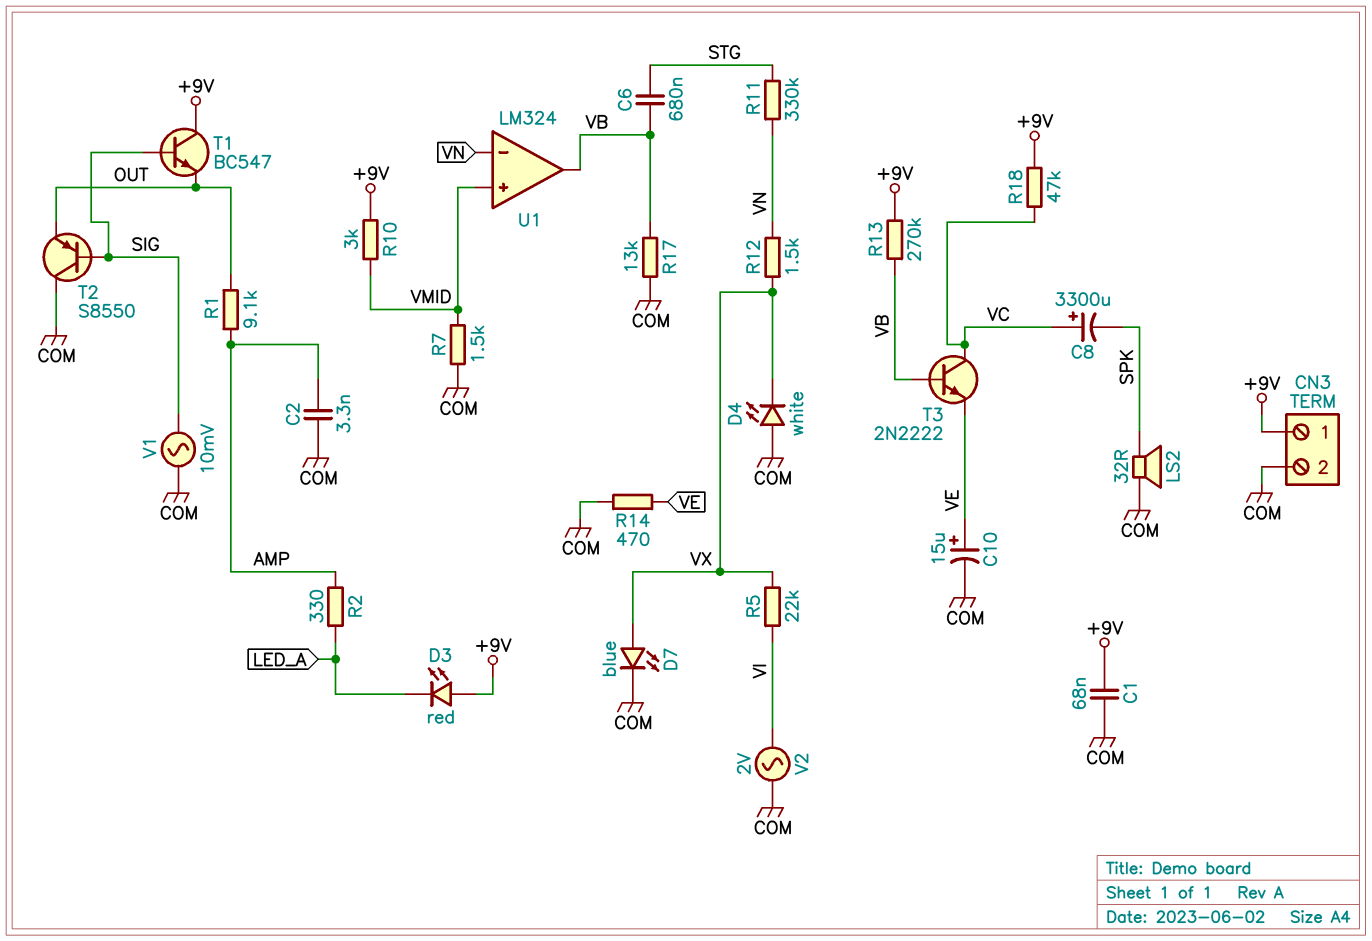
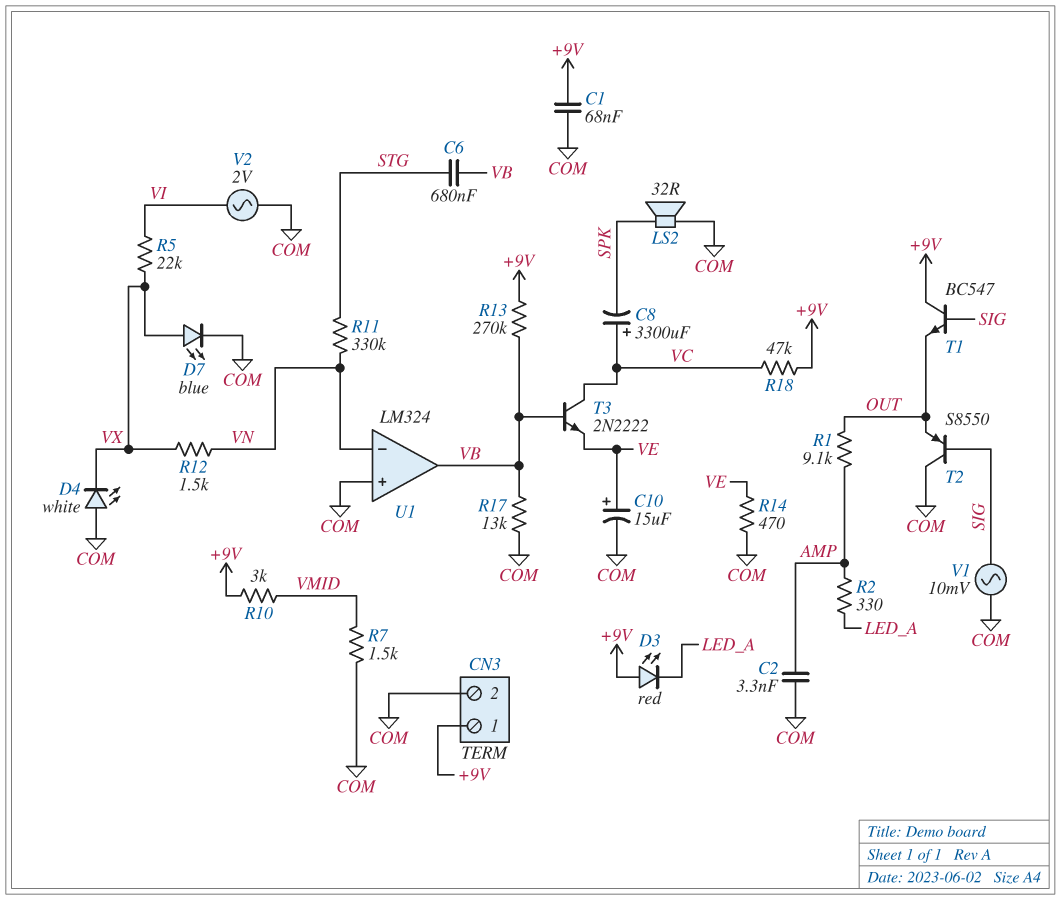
U1 pin in+: VMID -> COM

